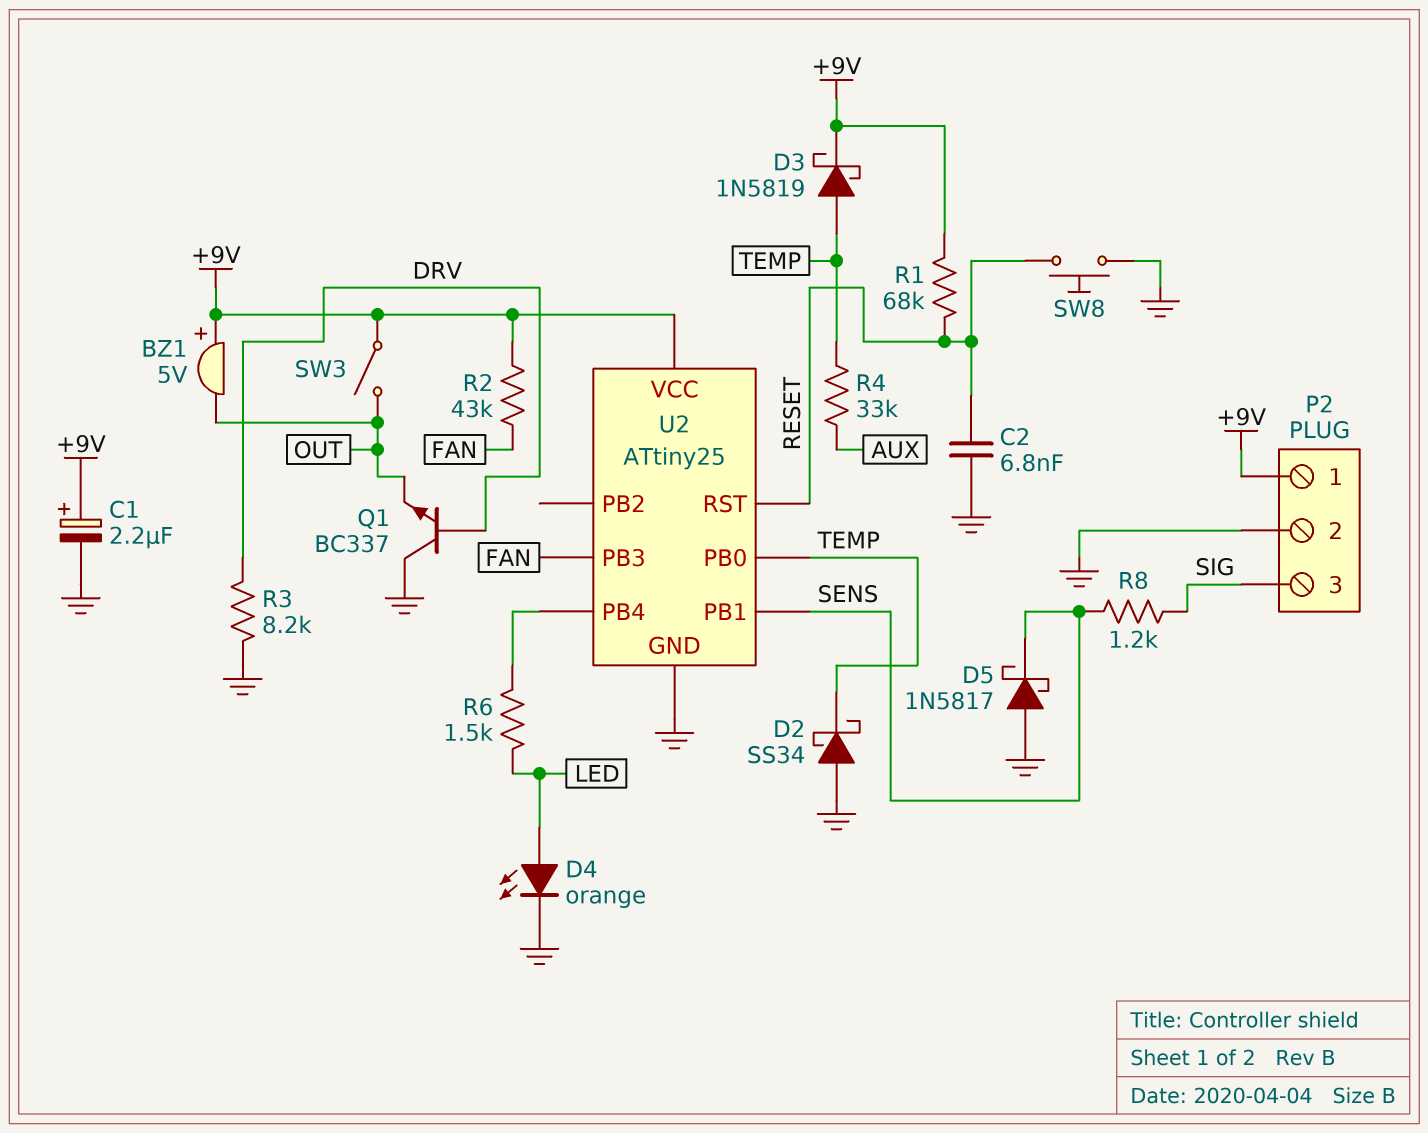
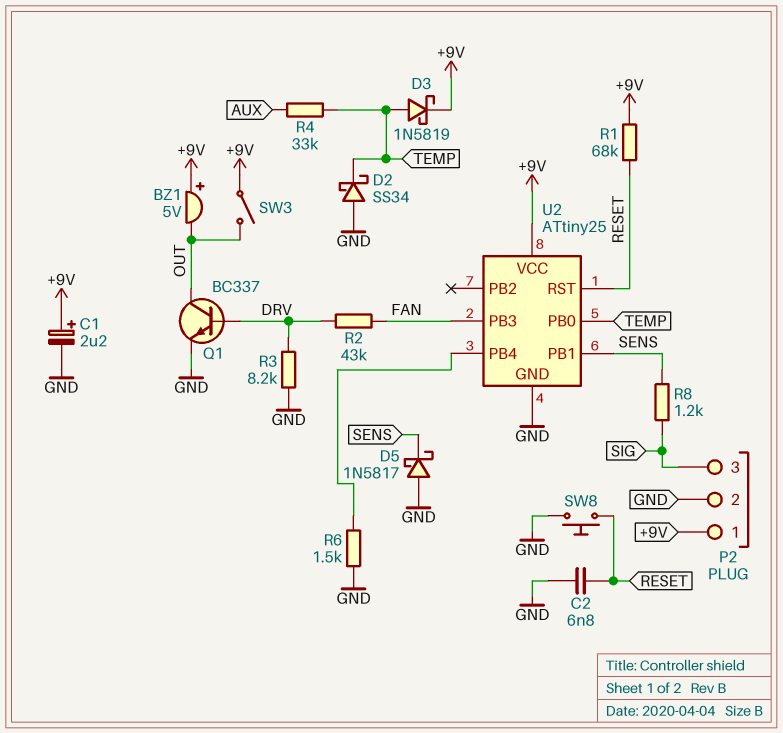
D4: LED orange (A LED, K GND) -> none
Q1: NPN BC337 (B DRV, C GND, E OUT) -> NPN BC337 (B DRV, C OUT, E GND)
R2: 43k (+9V, FAN) -> 43k (DRV, FAN)
R6: 1.5k (LED, U2/PB4) -> 1.5k (GND, U2/PB4)

